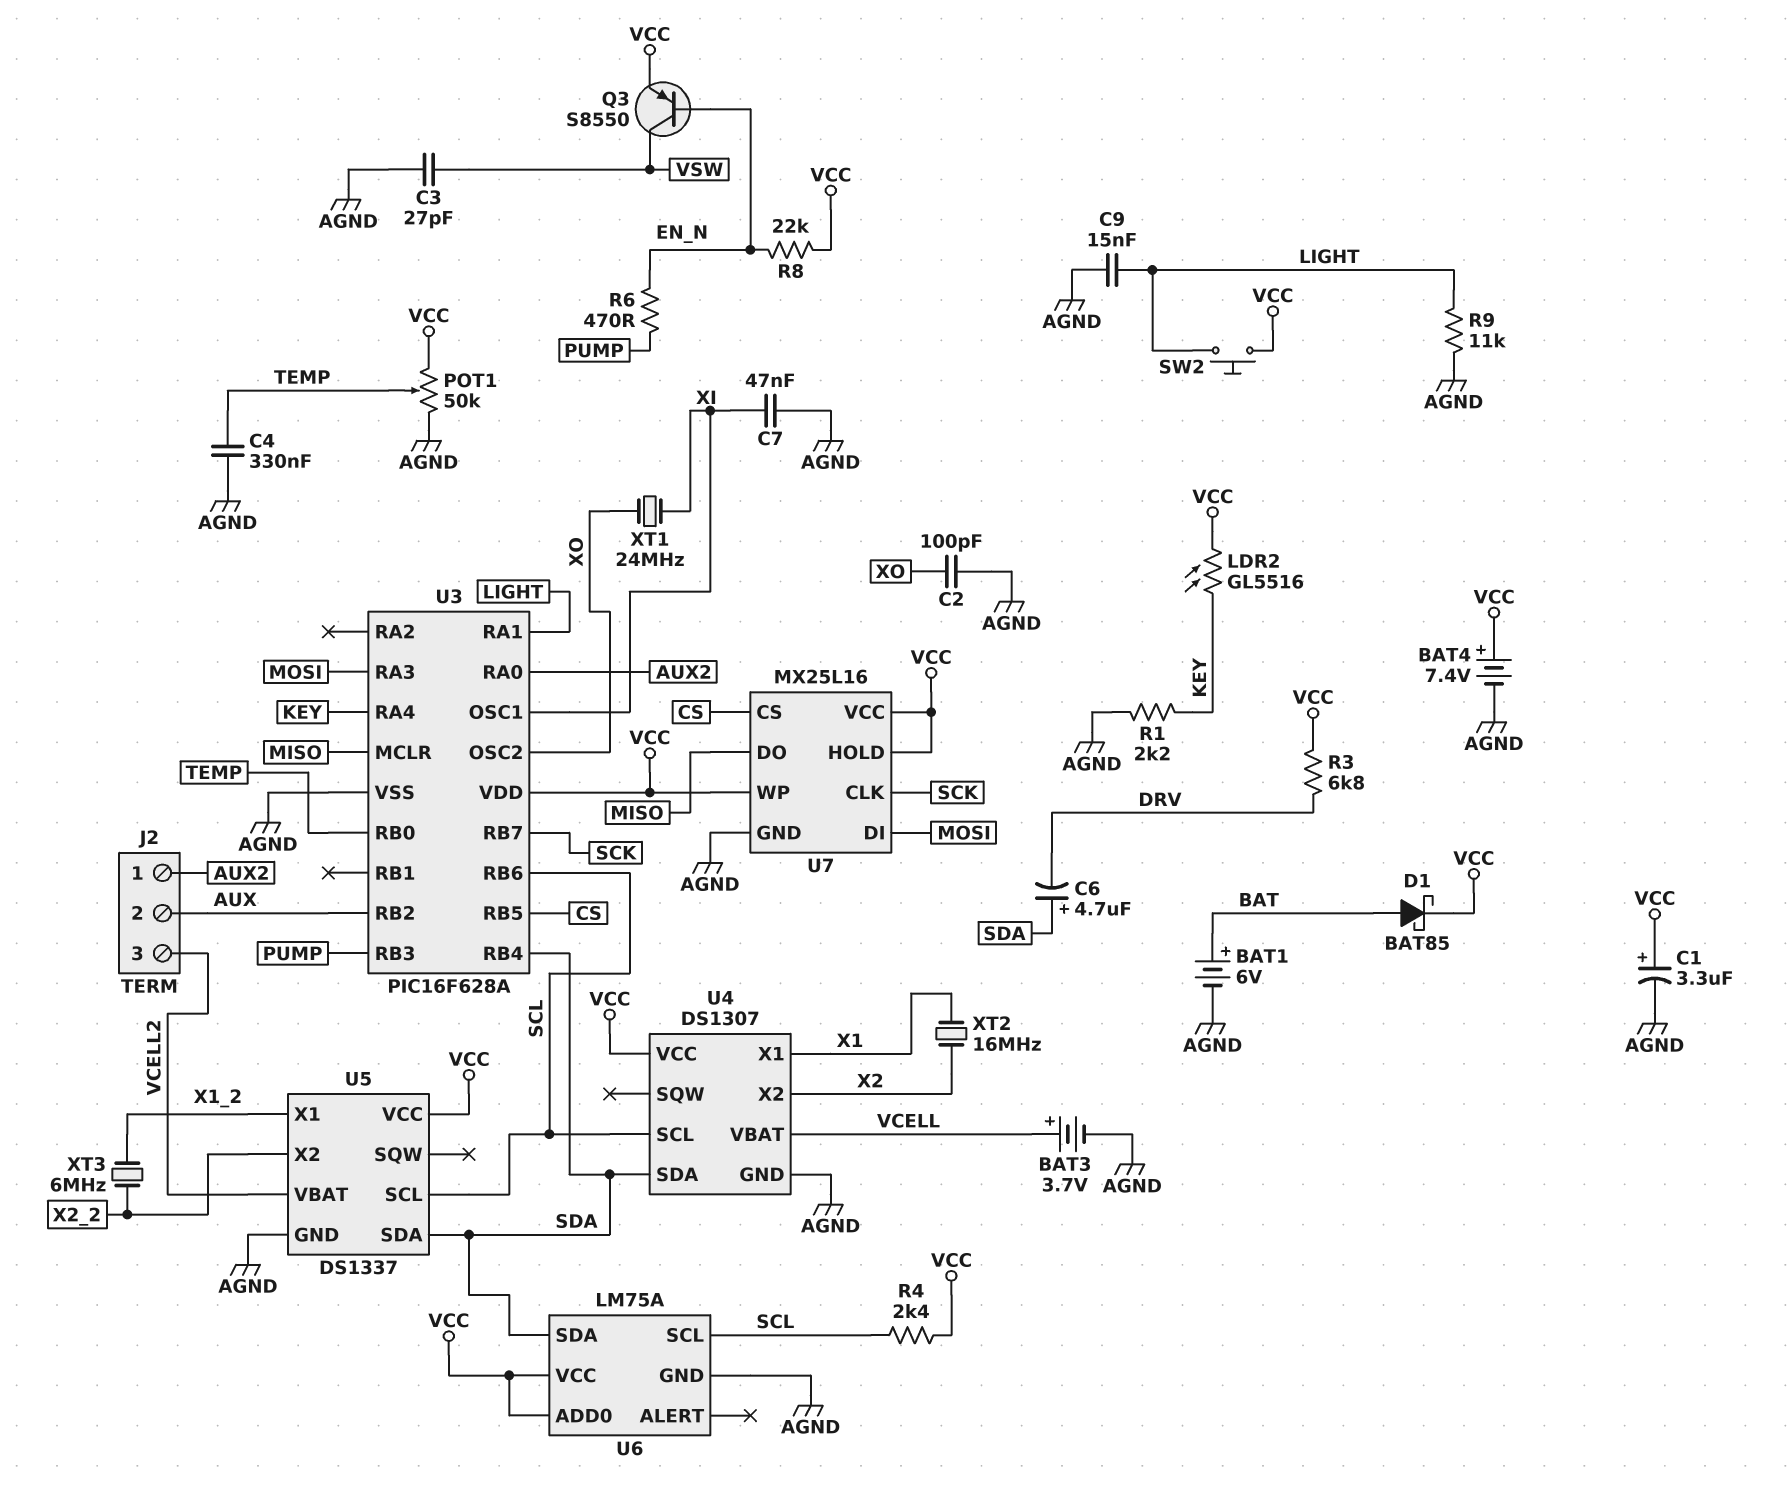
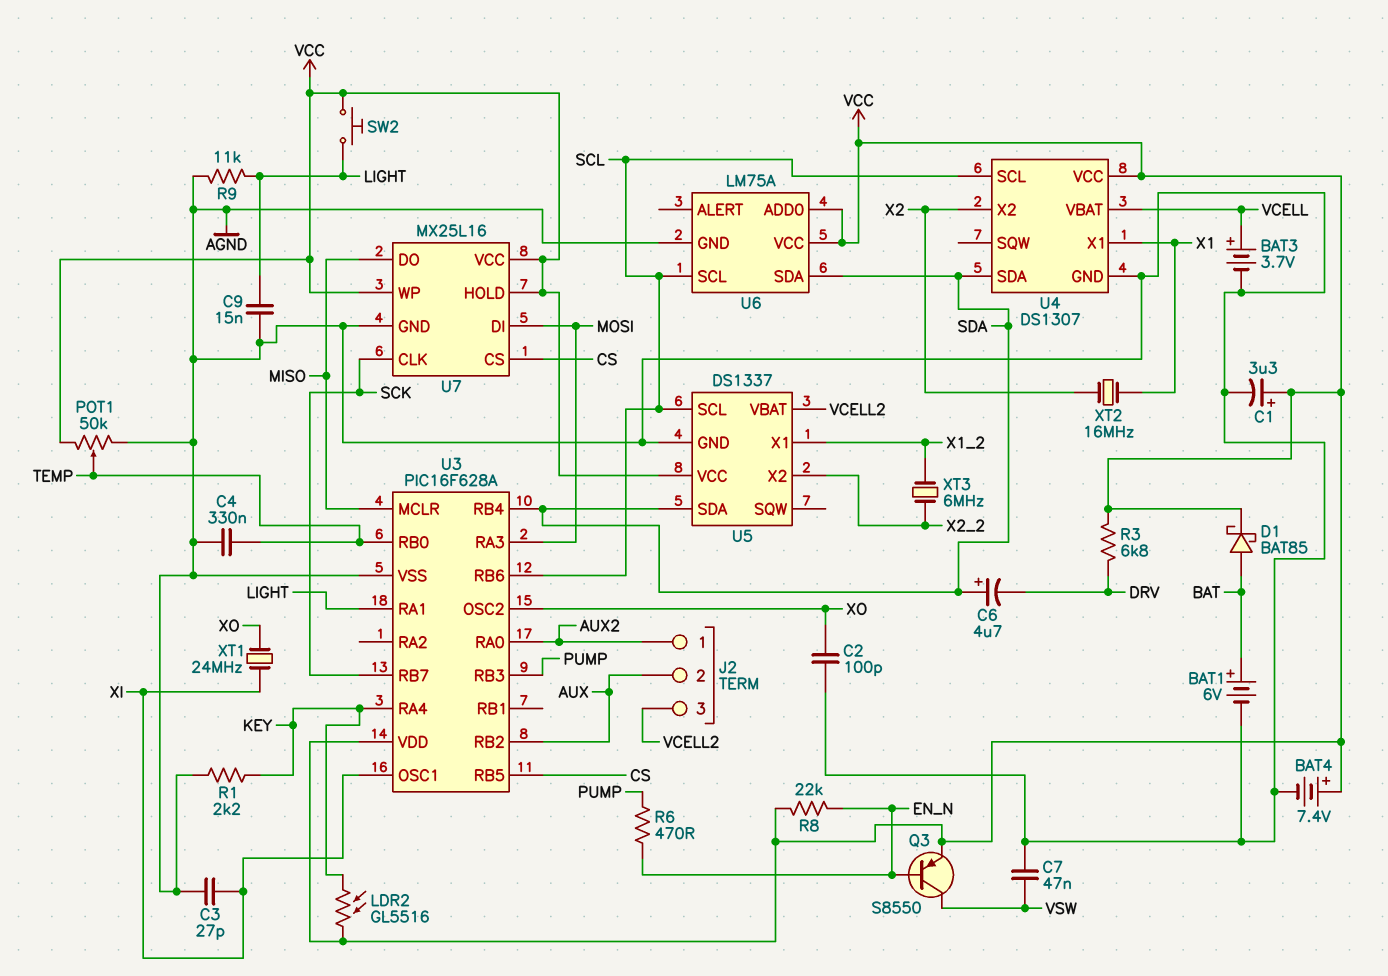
C3: 27pF (AGND, VSW) -> 27pF (AGND, XI)
C7: 47nF (AGND, XI) -> 47nF (AGND, VSW)
R4: 2.4k (SCL, VCC) -> none

